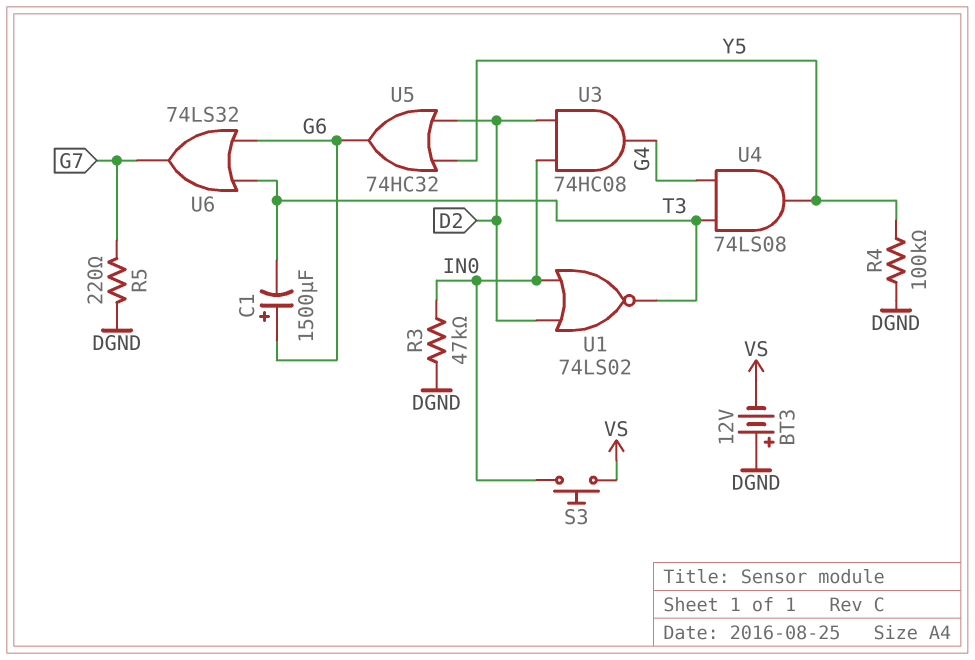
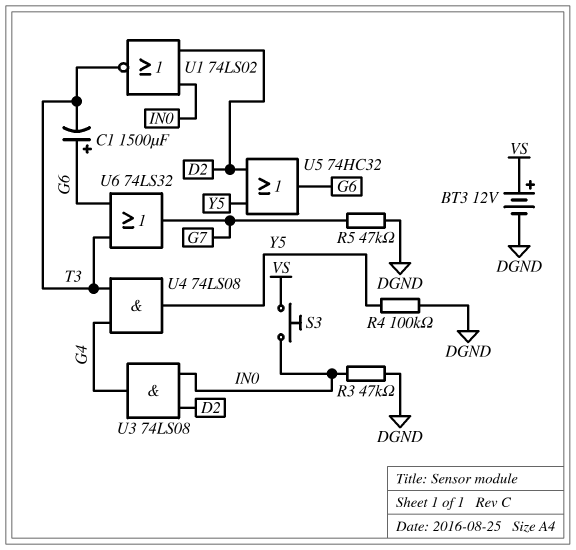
BT3: 12V (plus DGND, minus VS) -> 12V (plus VS, minus DGND)
R5: 220 (DGND, G7) -> 47k (DGND, G7)
U3: AND 74HC08 (in D2, in IN0, out G4) -> AND 74LS08 (in D2, in IN0, out G4)

